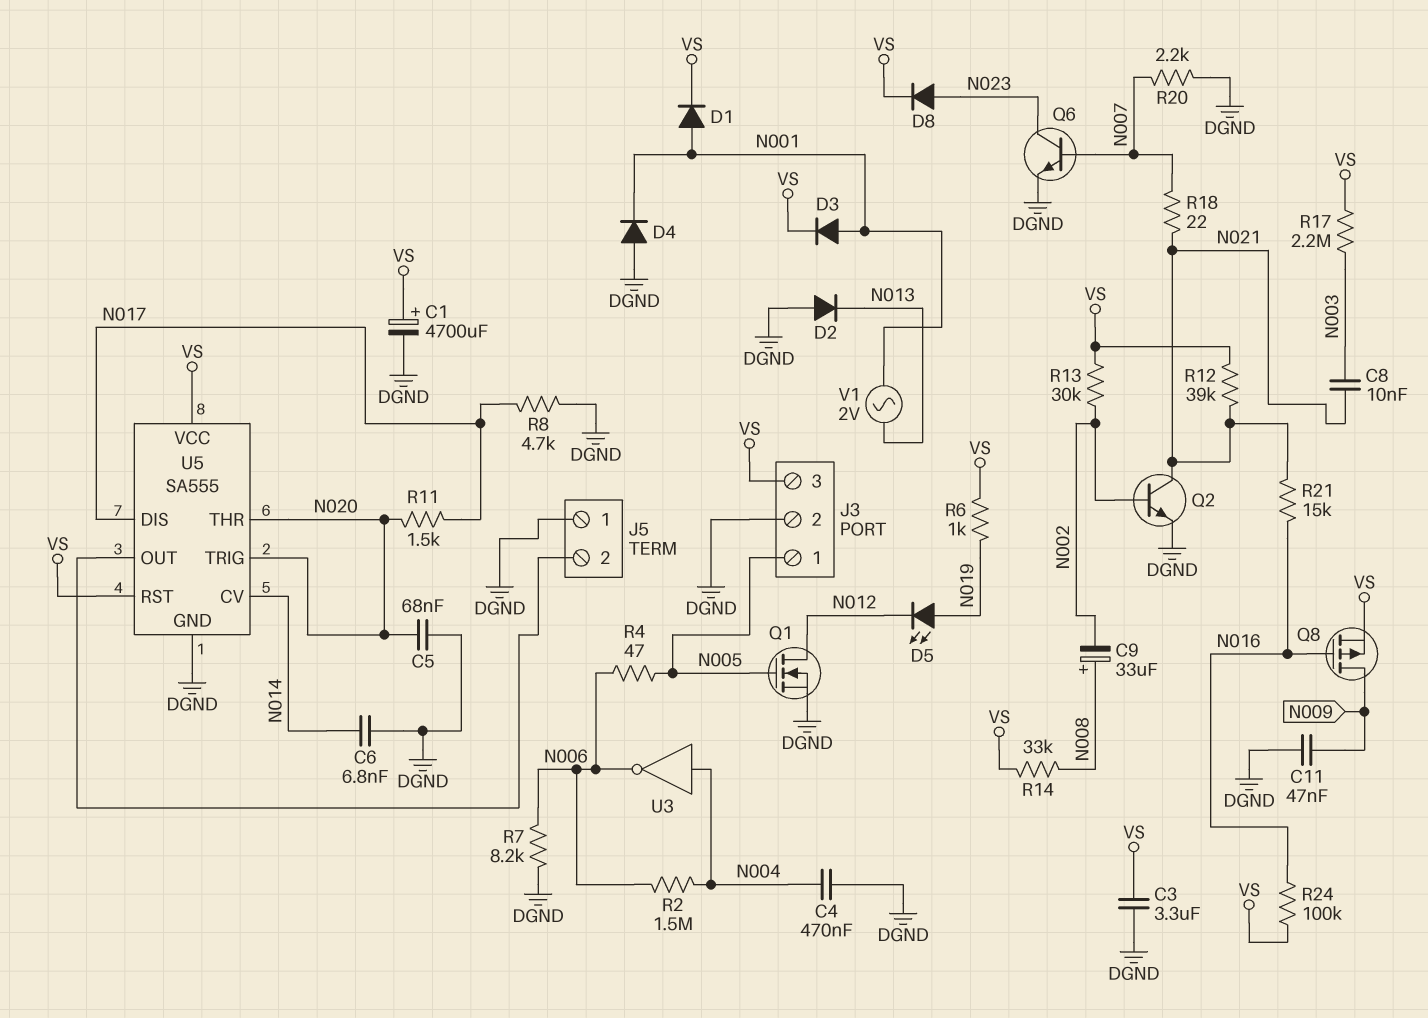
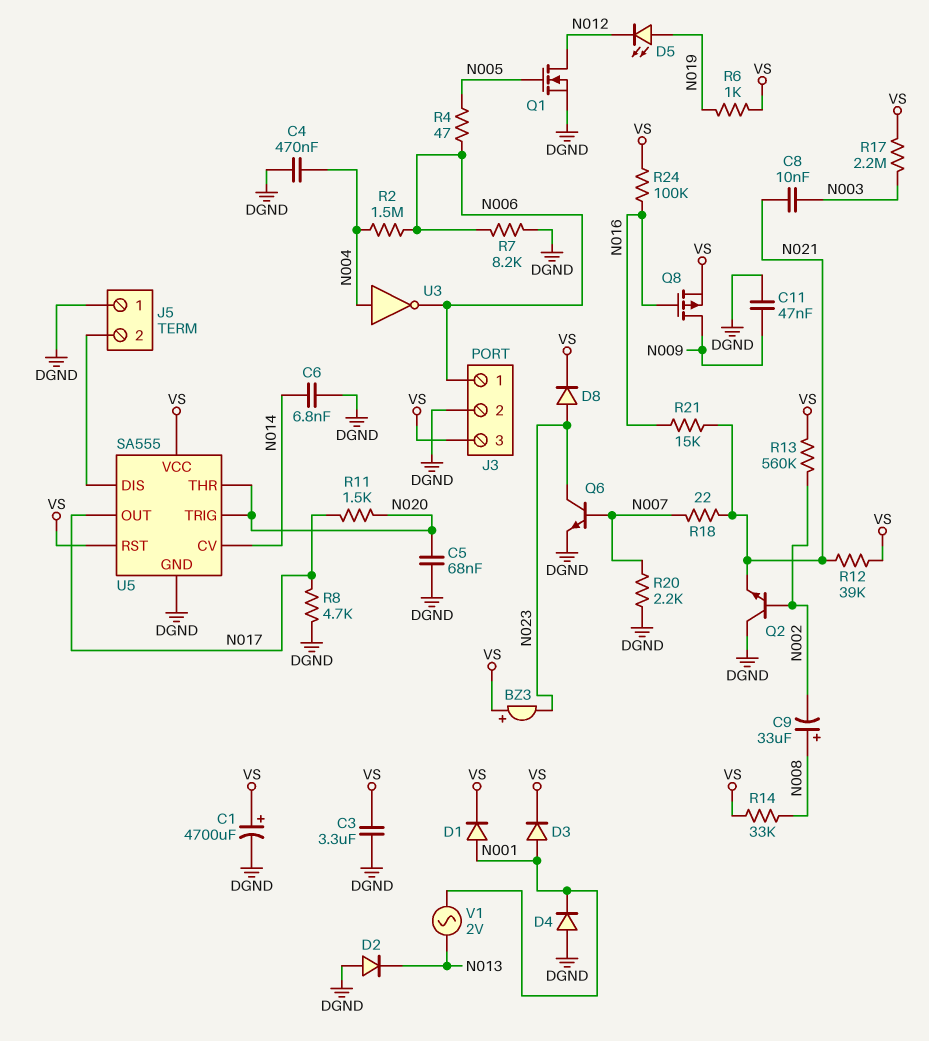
BZ3: none -> buzzer (plus VS, minus N023)
J3 pin 1: N005 -> N006
Q2: NPN (B N002, C N021, E DGND) -> NPN (B N002, C DGND, E N021)
R13: 30k (N002, VS) -> 560k (N002, VS)
U5 pin DIS: N017 -> J5/2
U5 pin OUT: J5/2 -> N017

